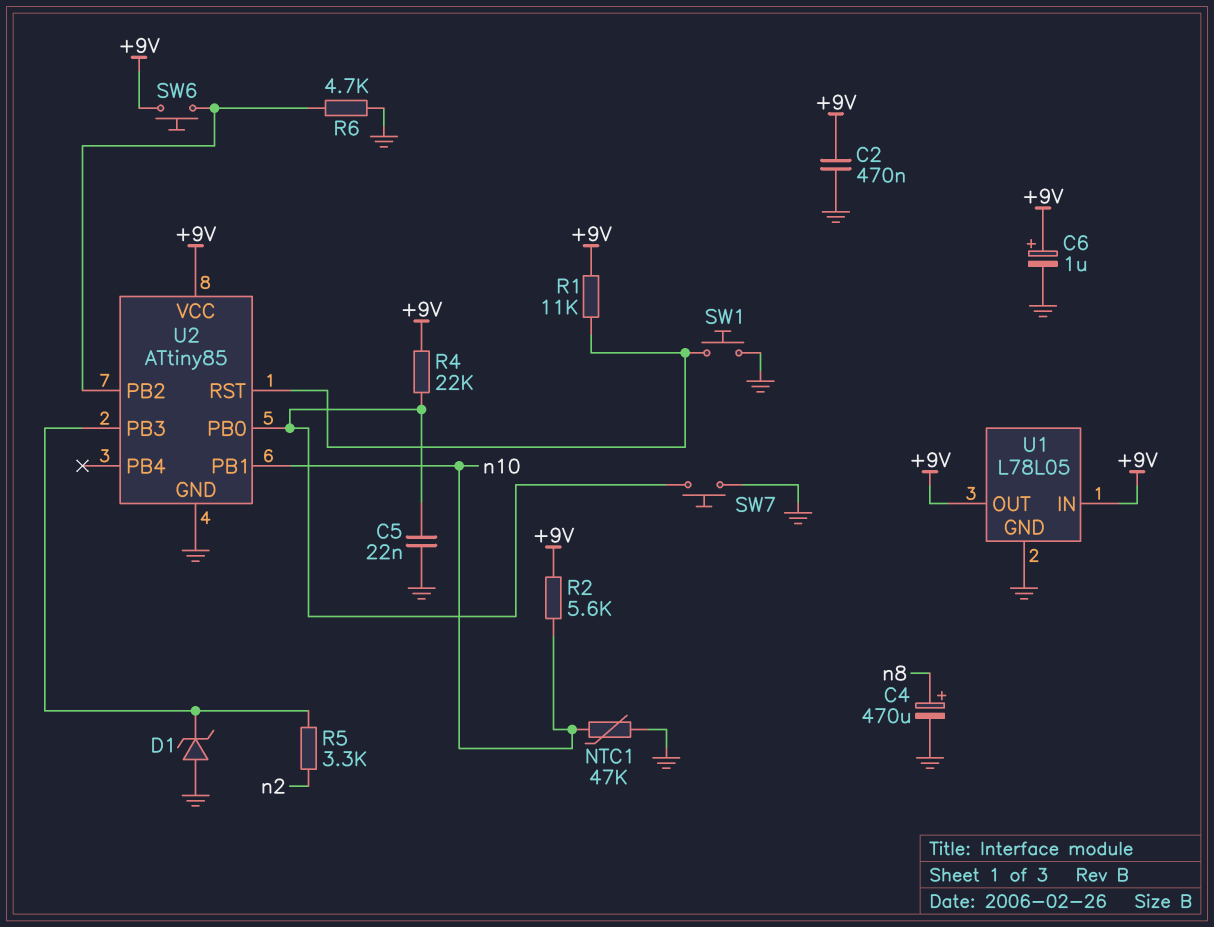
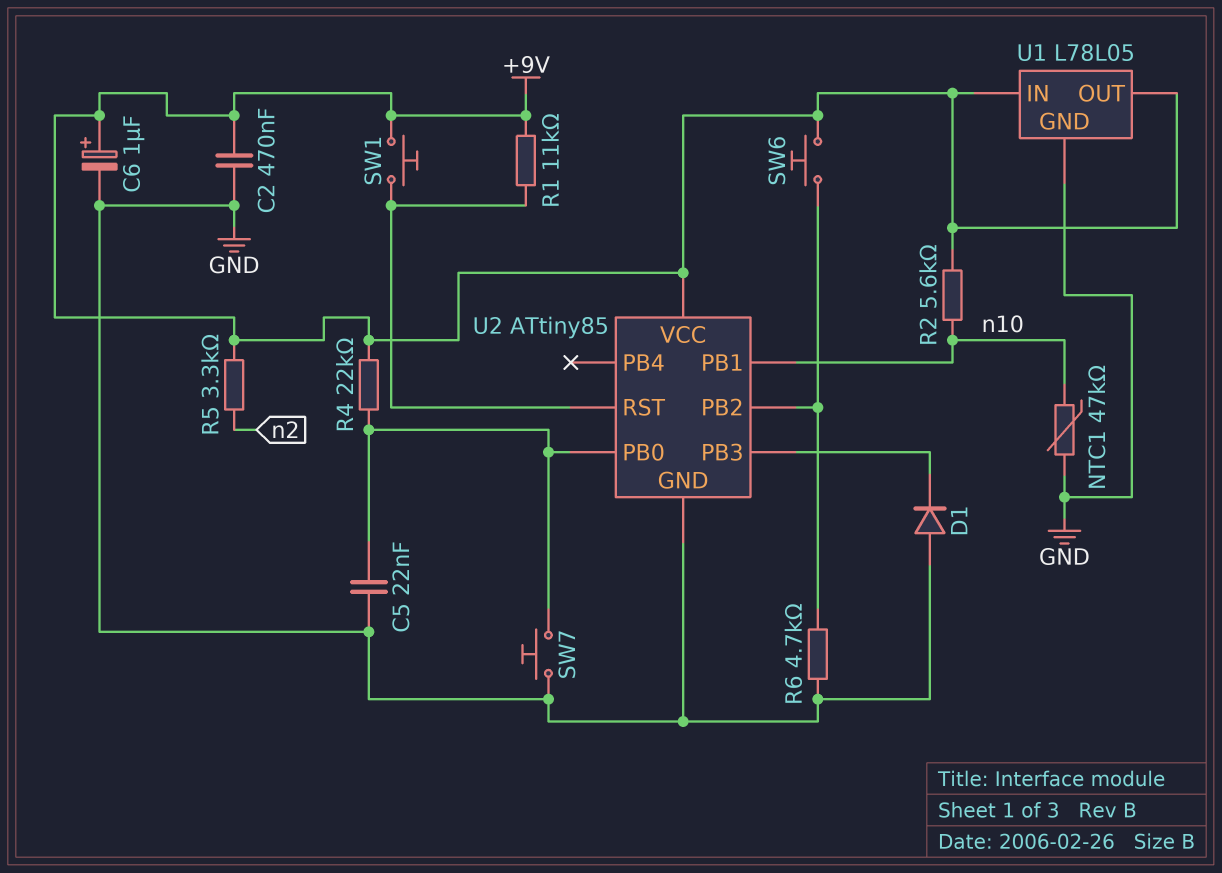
C4: 470uF (plus n8, minus GND) -> none
D1: zener (A GND, K U2/PB3) -> diode (A GND, K U2/PB3)
R5: 3.3k (U2/PB3, n2) -> 3.3k (+9V, n2)
SW1: button (GND, U2/RST) -> button (+9V, U2/RST)

